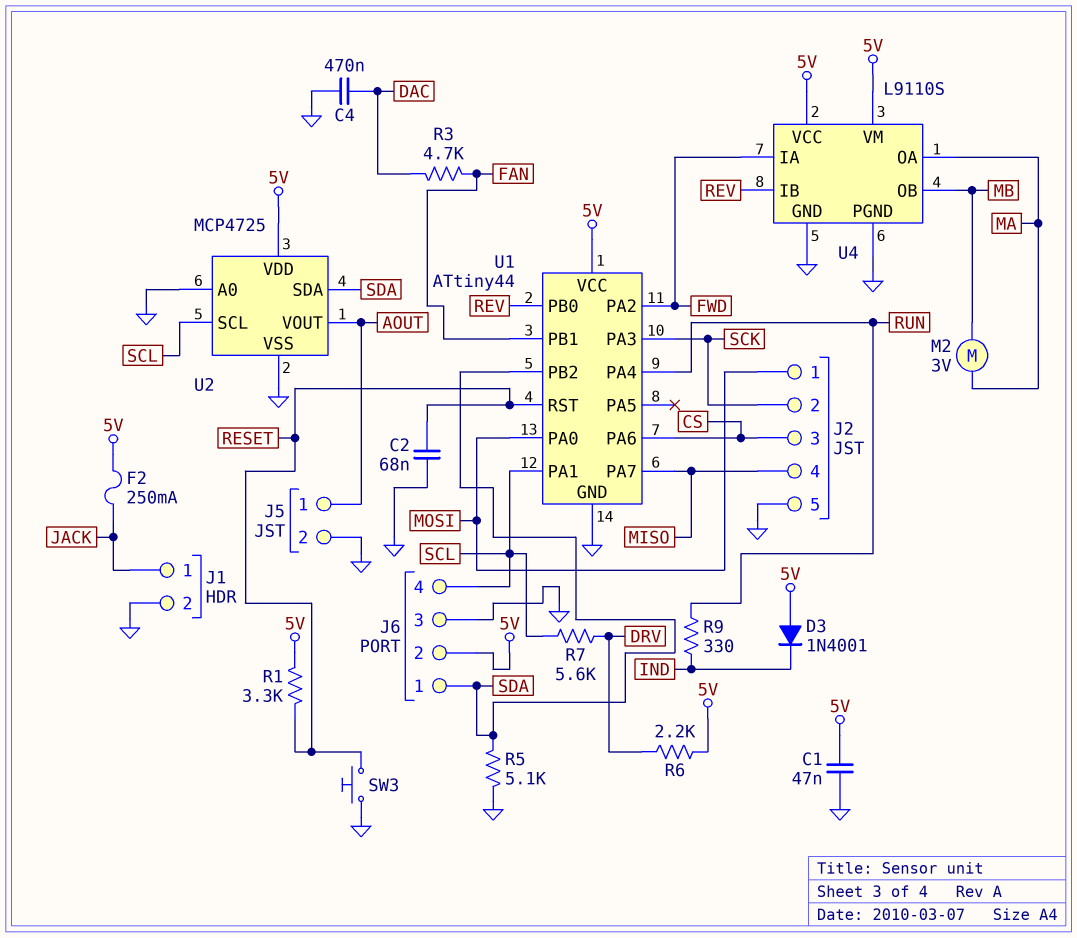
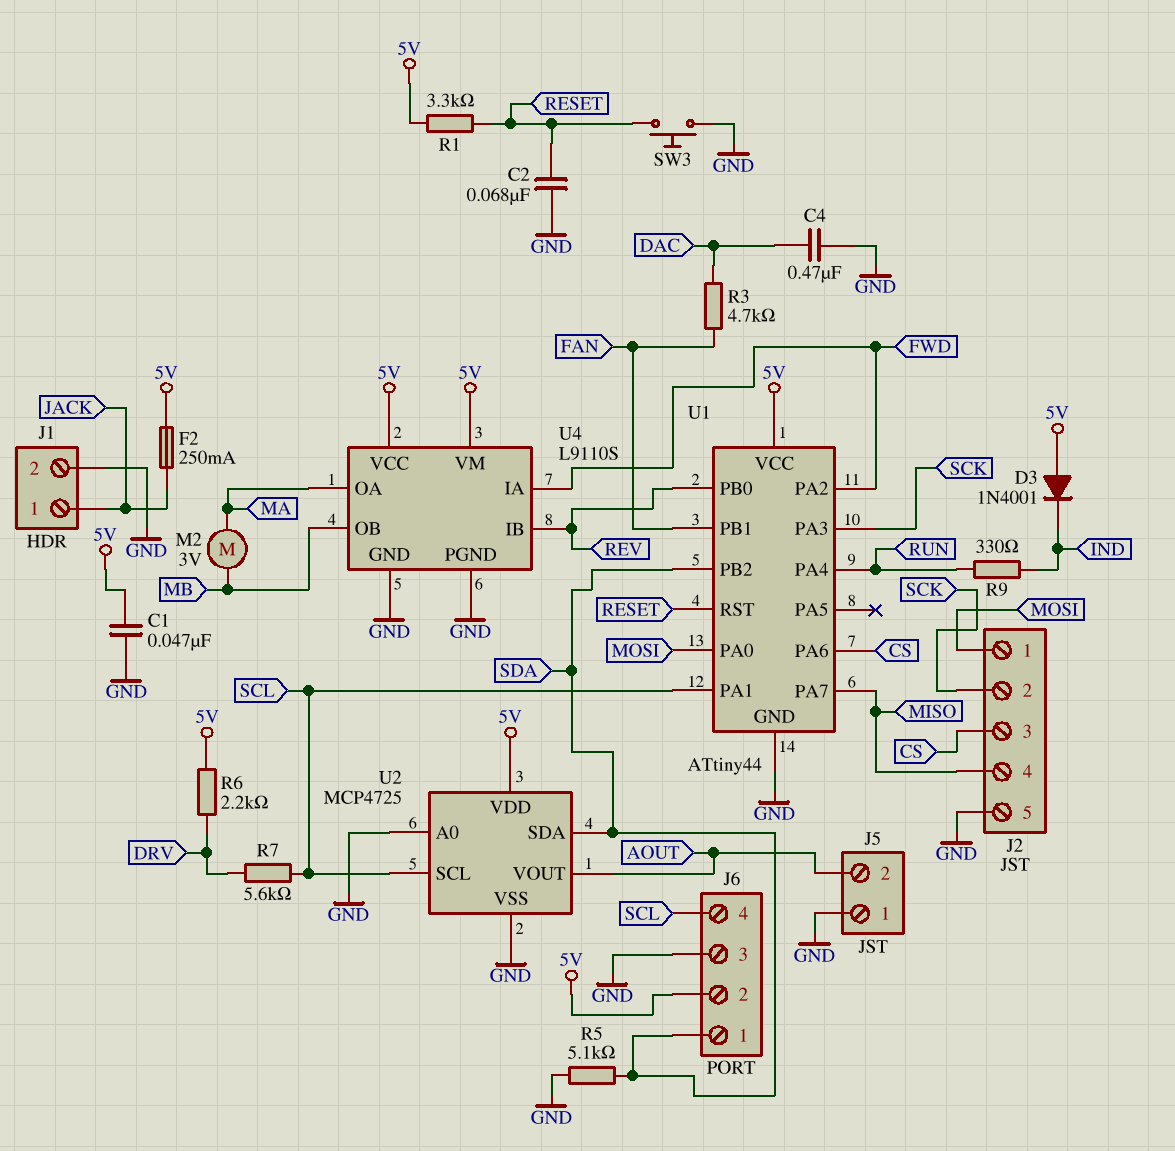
J5 pin 1: AOUT -> GND
J5 pin 2: GND -> AOUT

